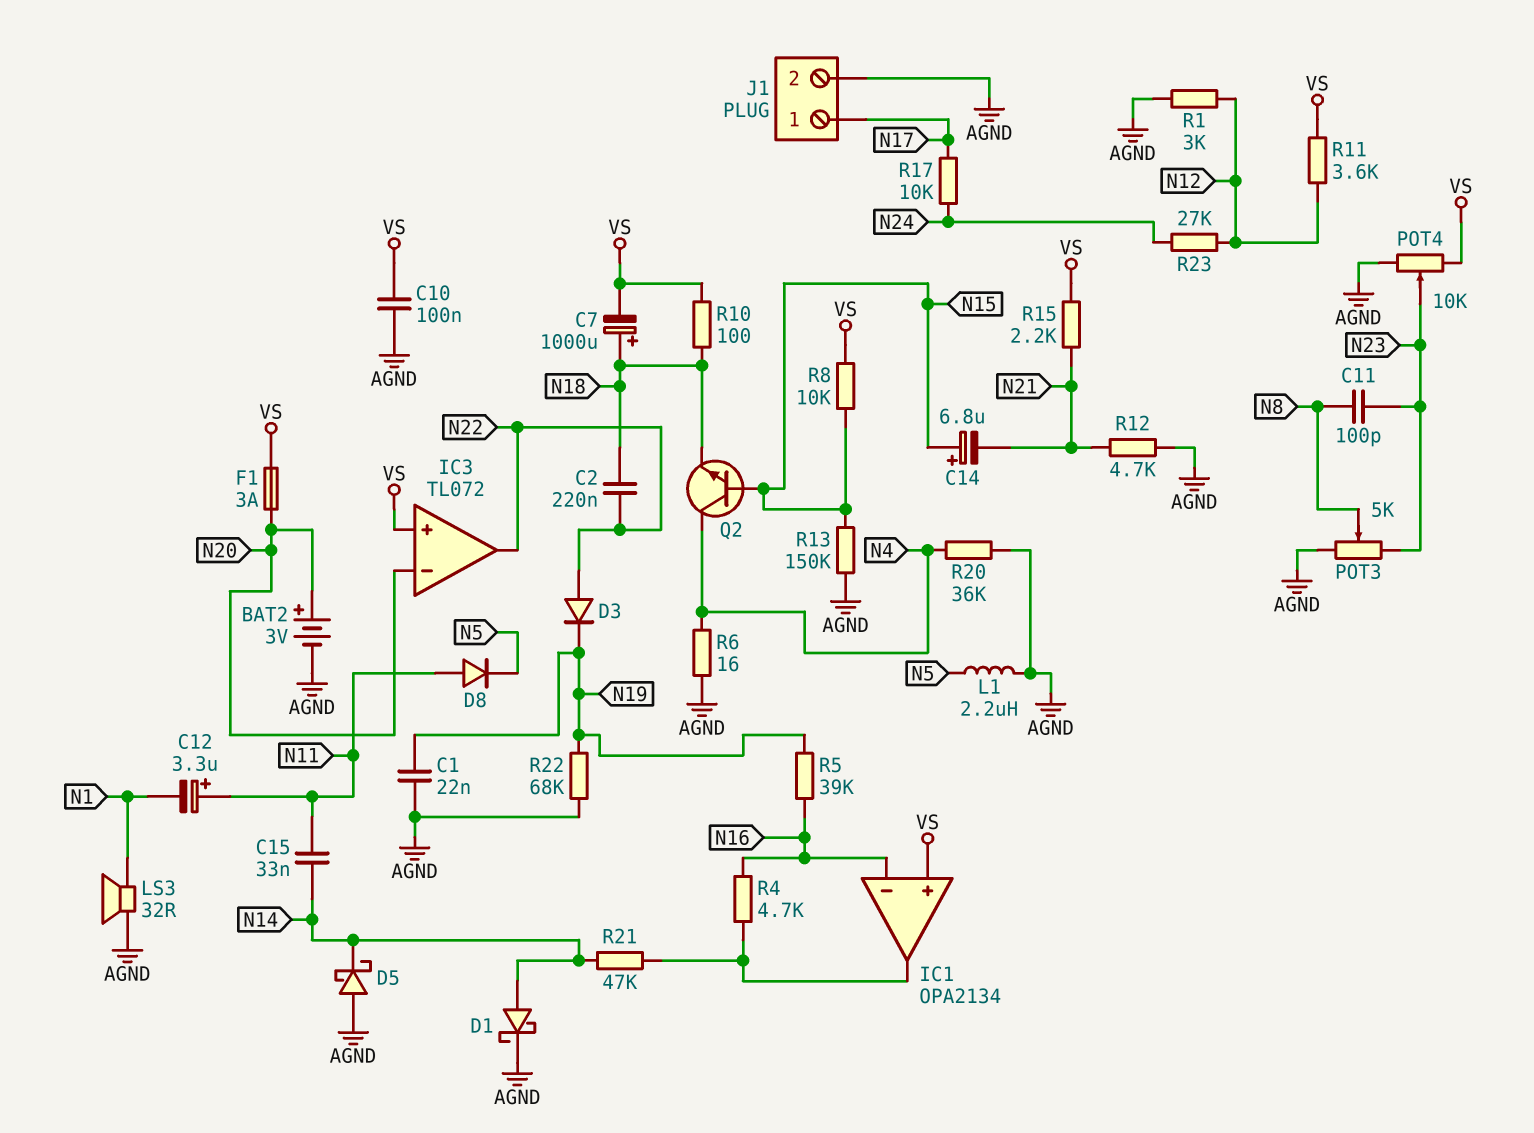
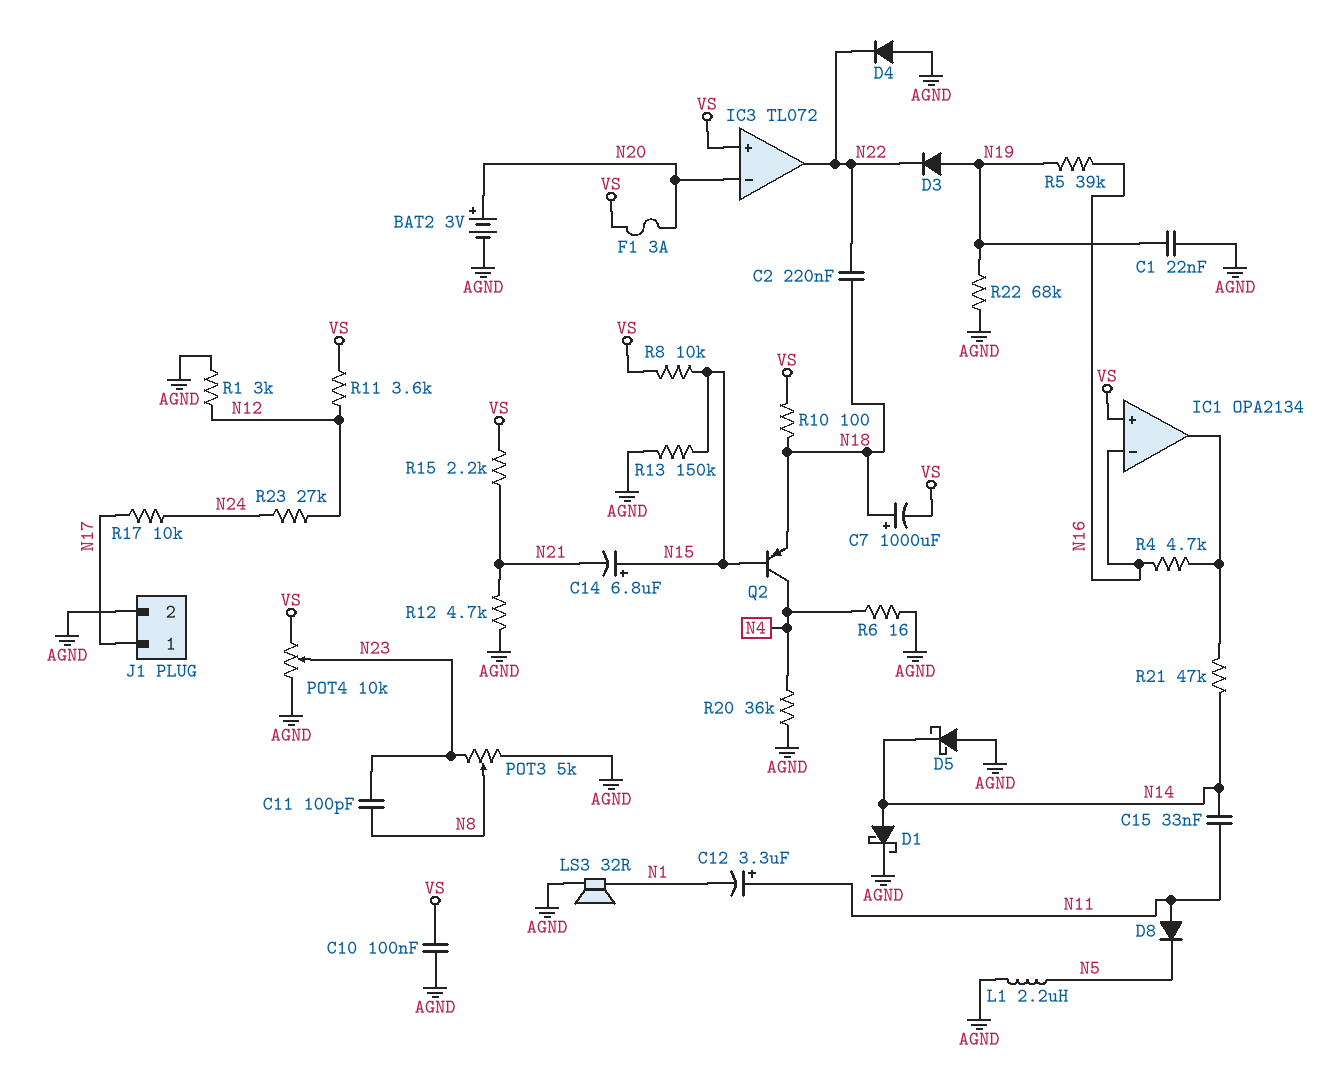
D3: diode (A N22, K N19) -> diode (A N19, K N22)
D4: none -> diode (A AGND, K N22)
Q2: NPN (B N15, C N4, E N18) -> PNP (B N15, C N4, E N18)

